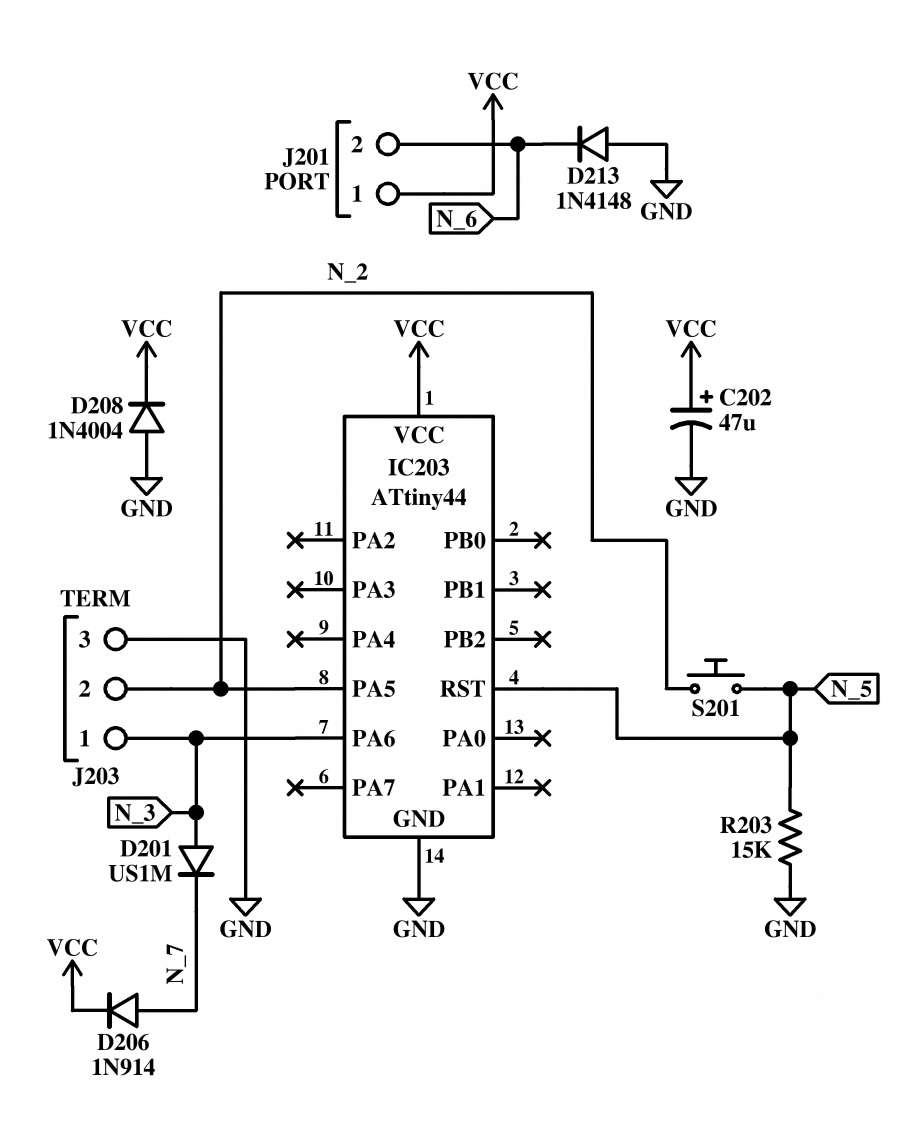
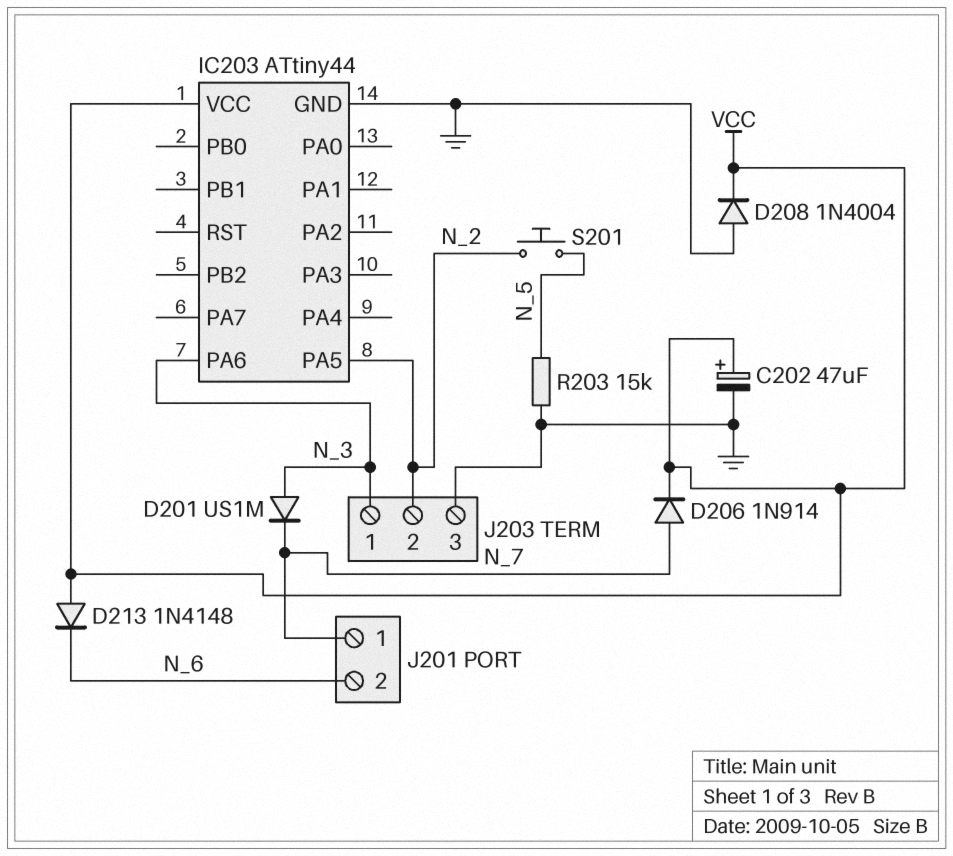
D213: diode 1N4148 (A GND, K N_6) -> diode 1N4148 (A VCC, K N_6)
IC203 pin RST: N_5 -> none
J201 pin 1: VCC -> N_7

